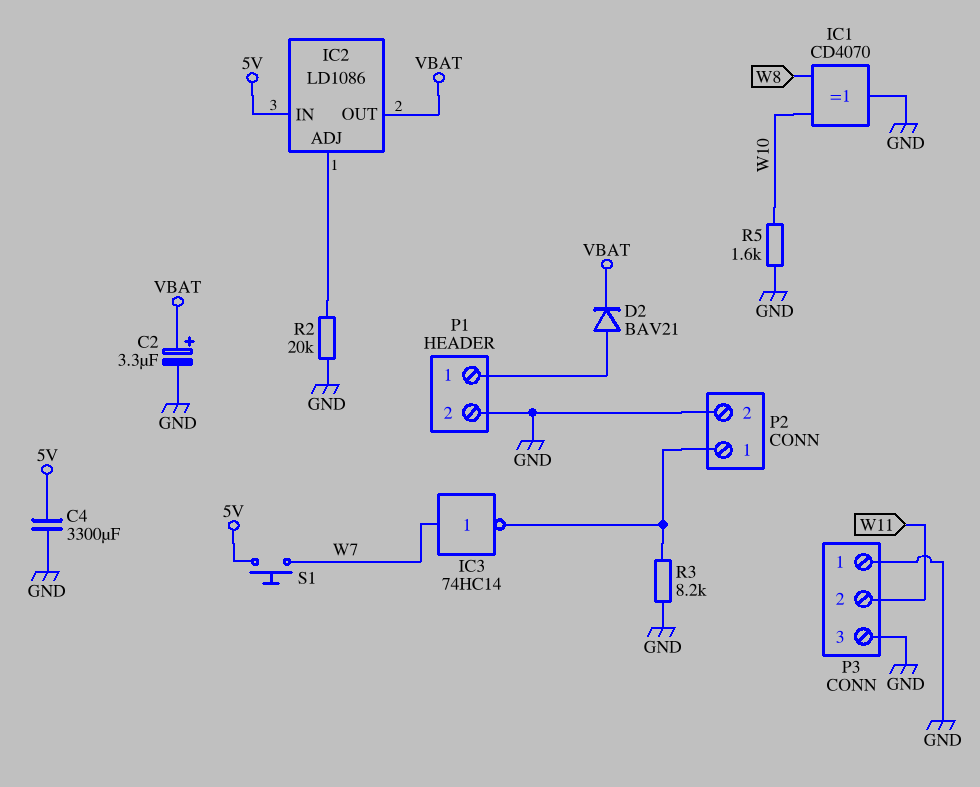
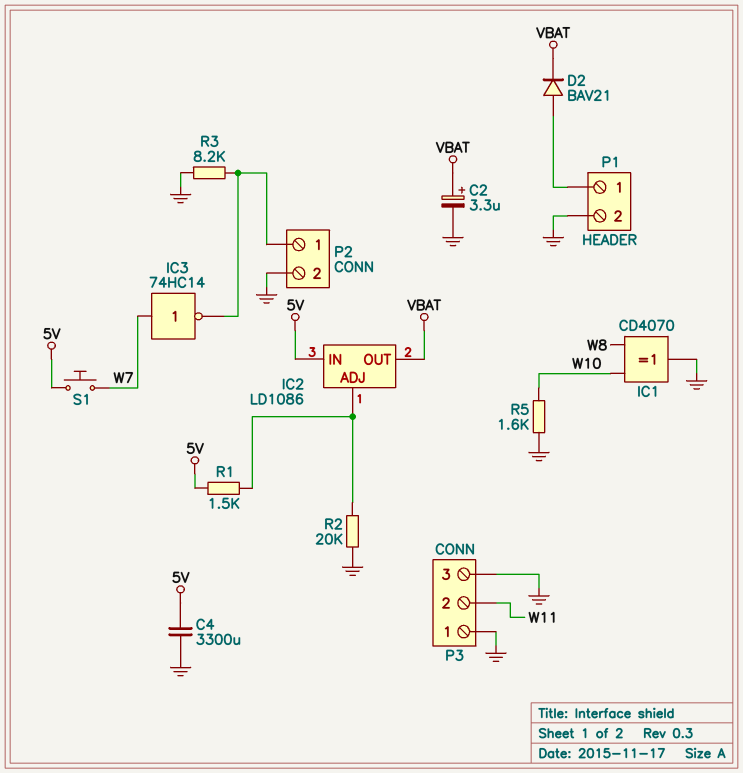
R1: none -> 1.5k (5V, IC2/ADJ)

